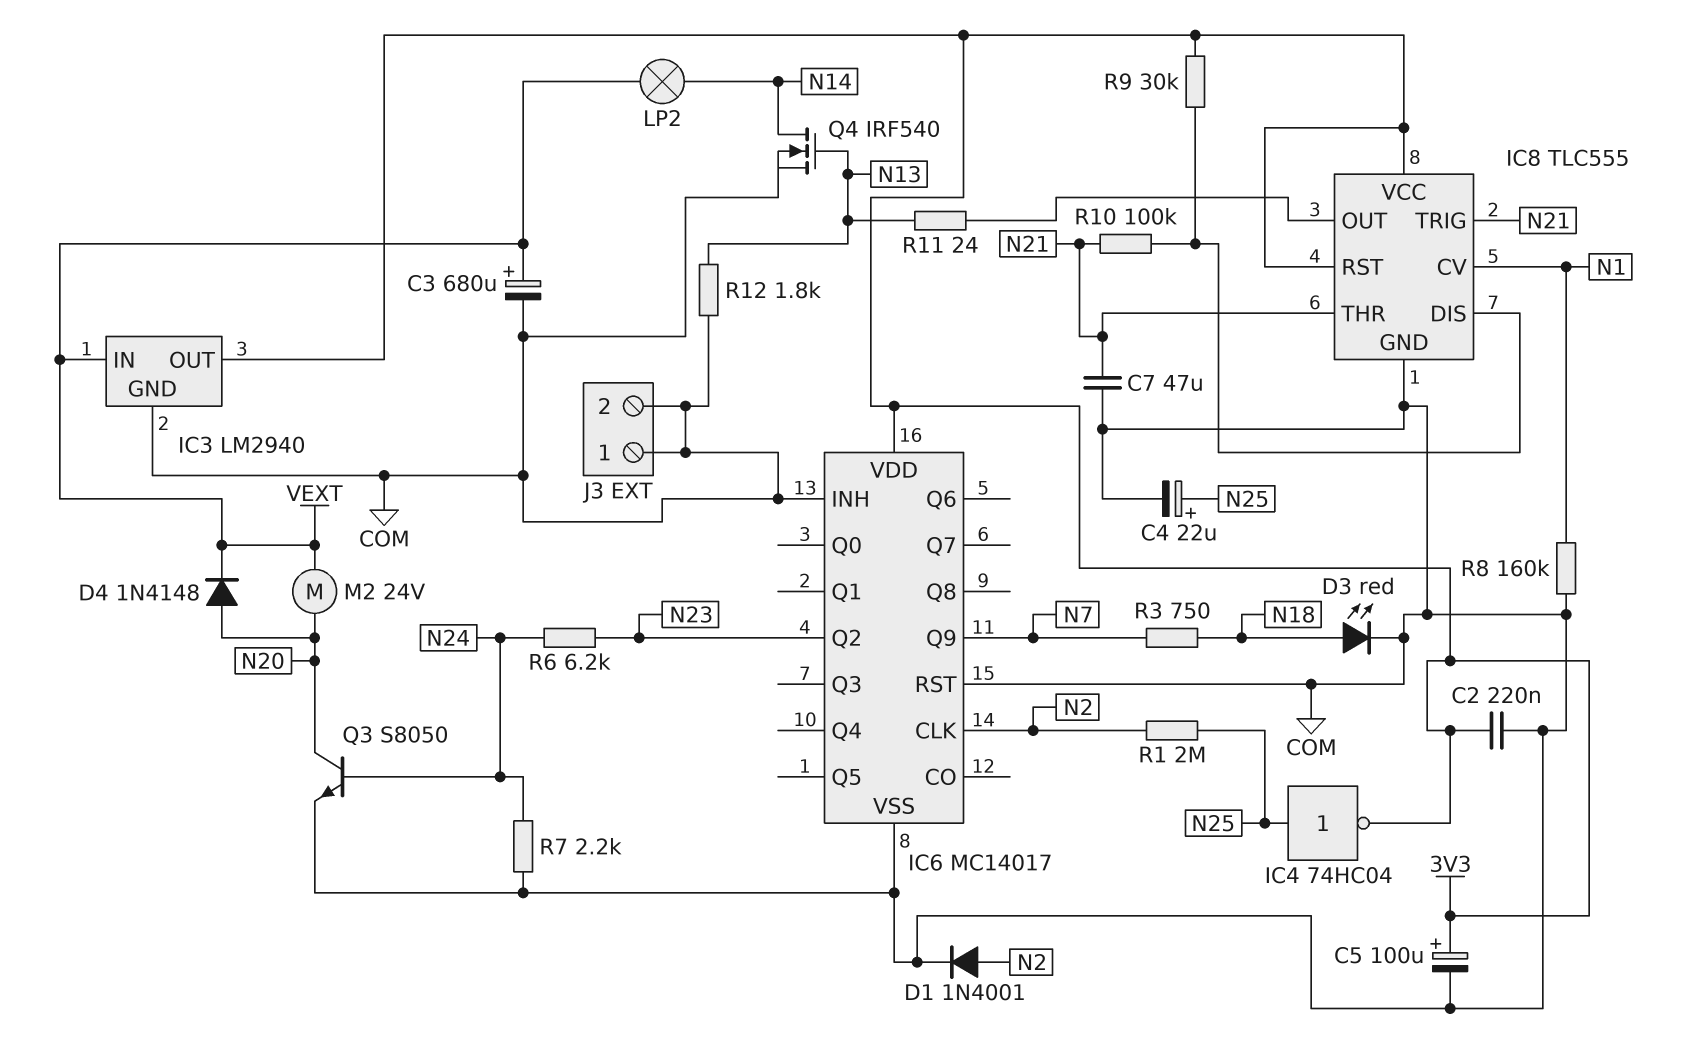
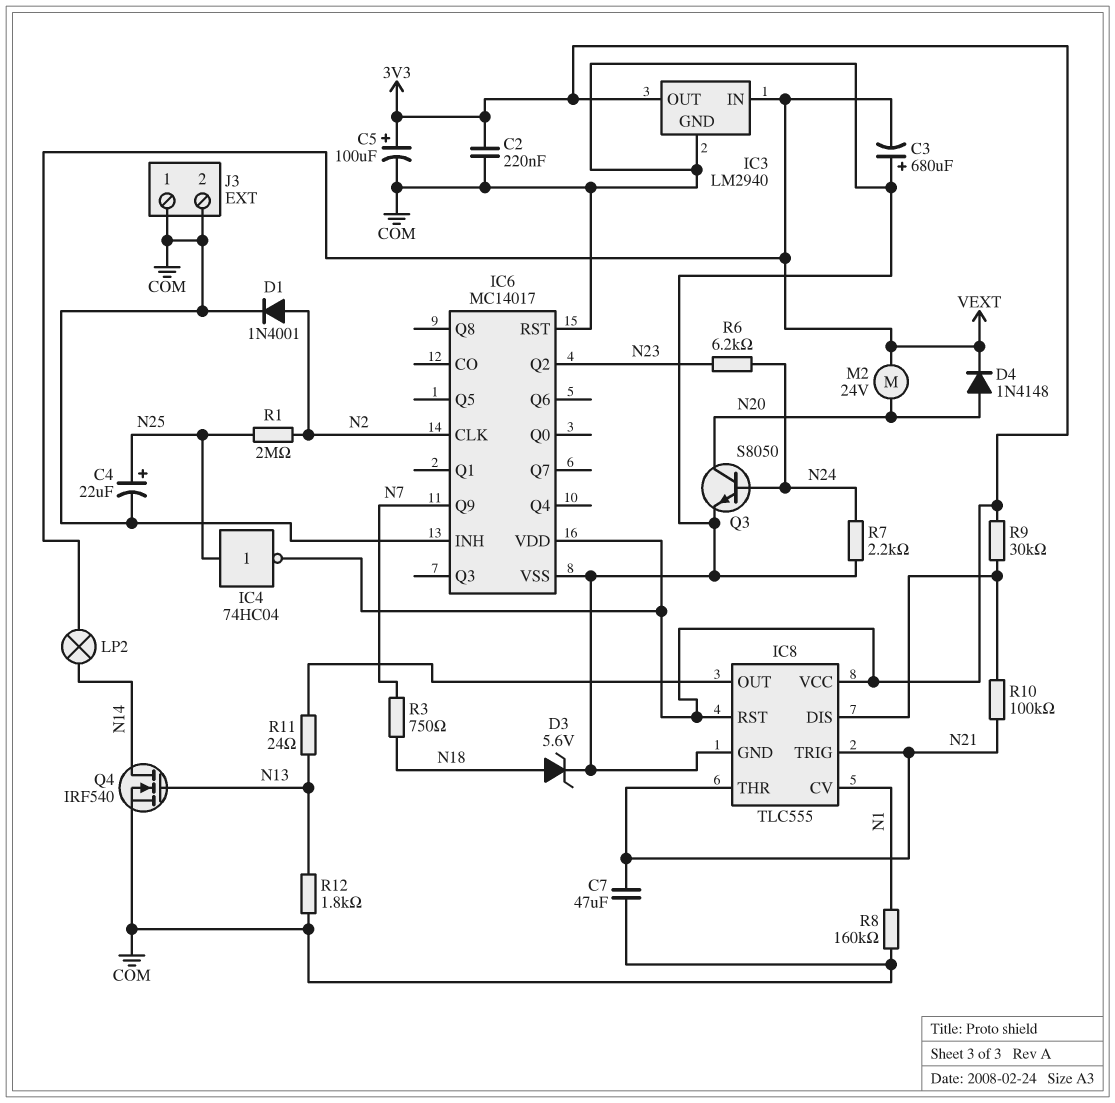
C3: 680uF (plus VEXT, minus COM) -> 680uF (plus COM, minus VEXT)
D3: LED red (A N18, K COM) -> zener 5.6V (A N18, K COM)

